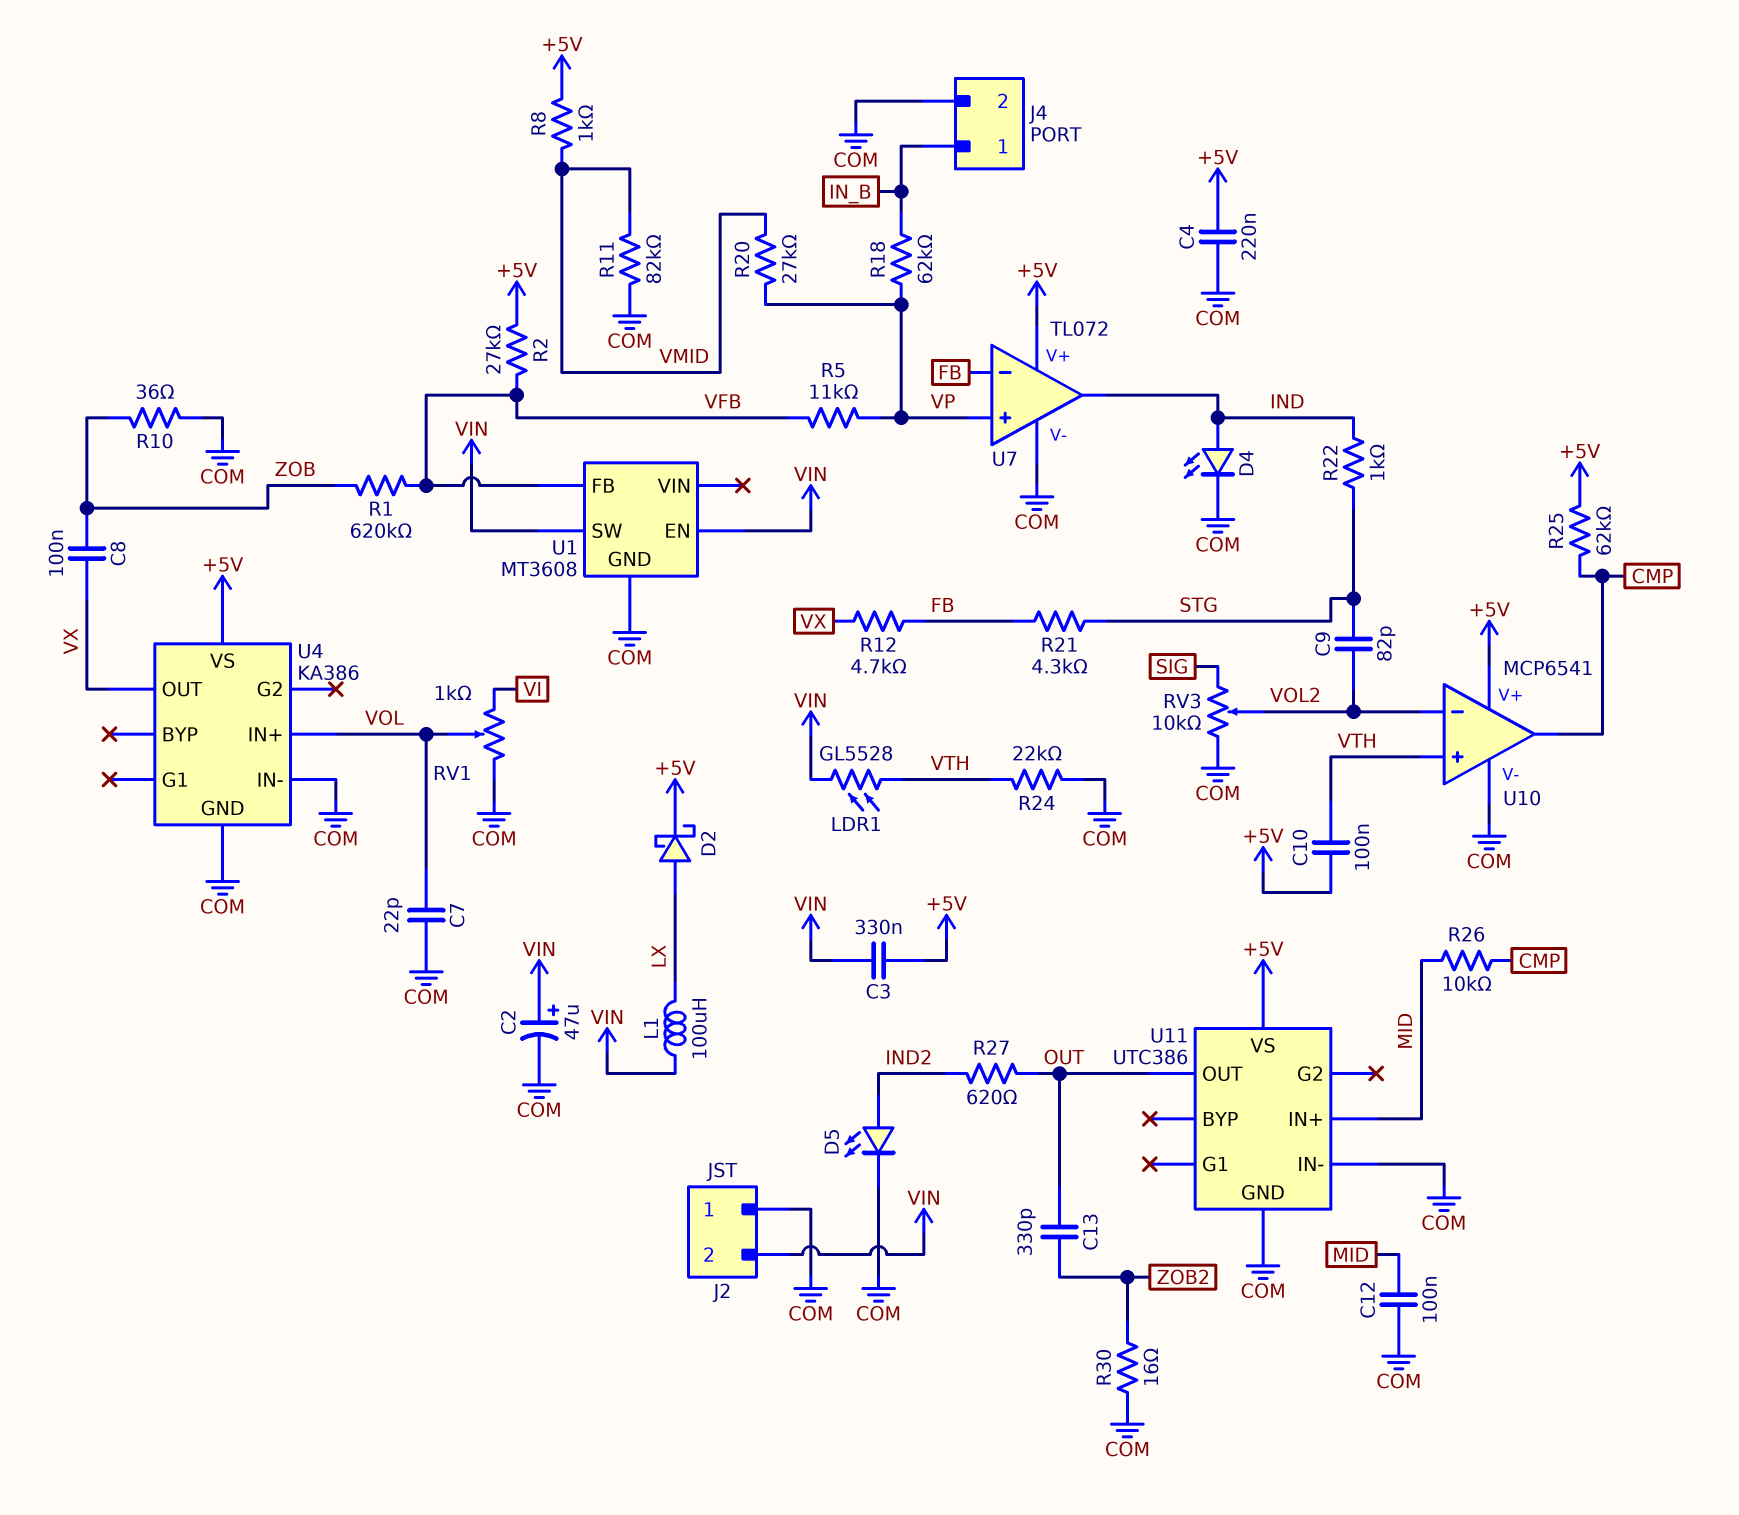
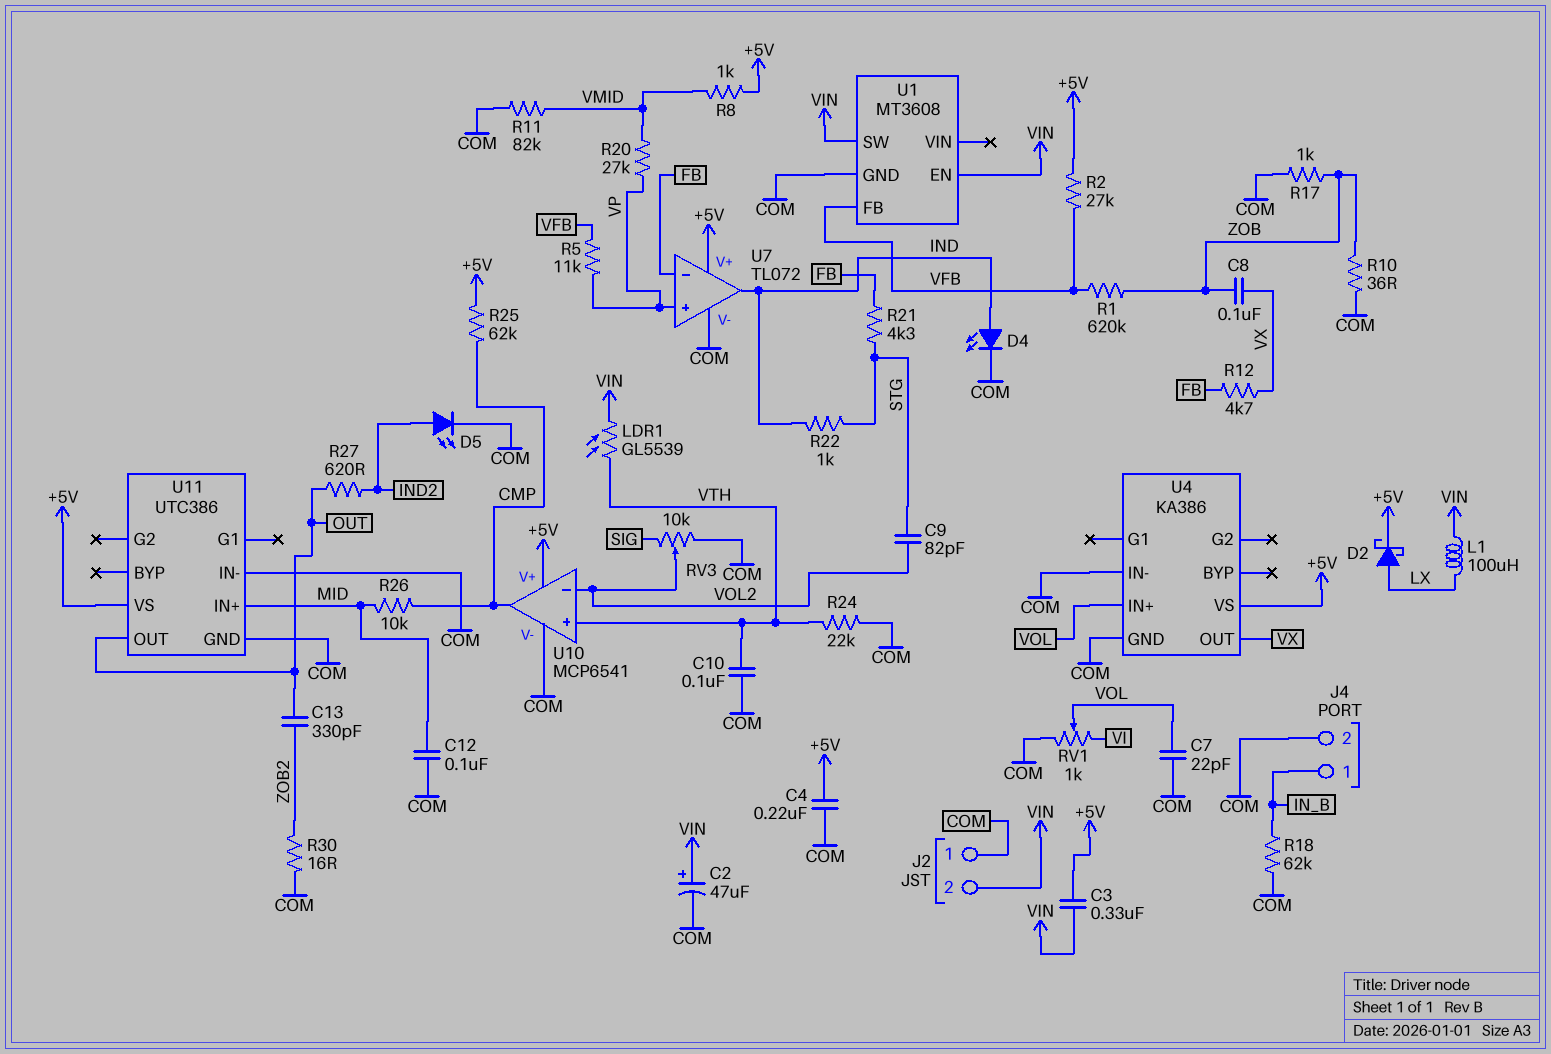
C10: 100nF (+5V, VTH) -> 100nF (COM, VTH)
LDR1: GL5528 (VIN, VTH) -> GL5539 (VIN, VTH)
R17: none -> 1k (COM, ZOB)
R18: 62k (IN_B, VP) -> 62k (COM, IN_B)

